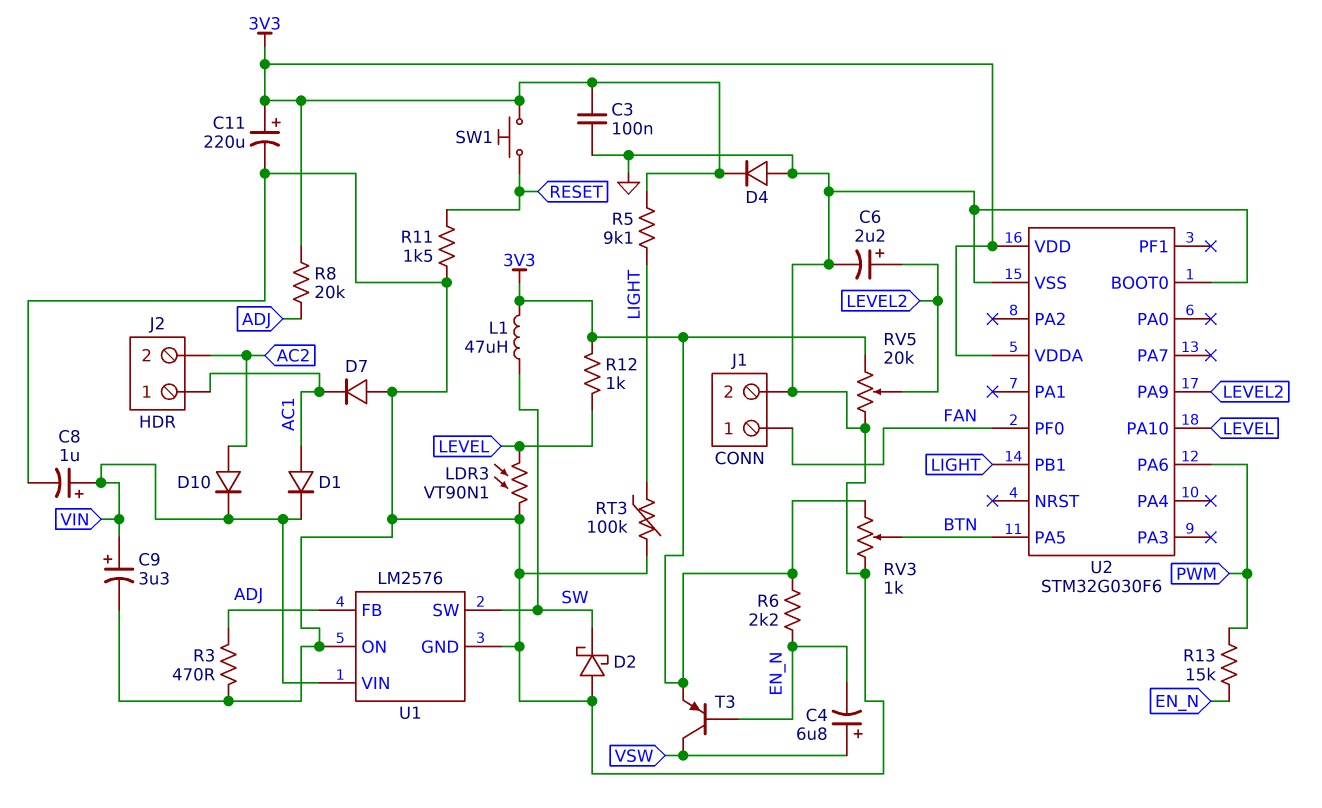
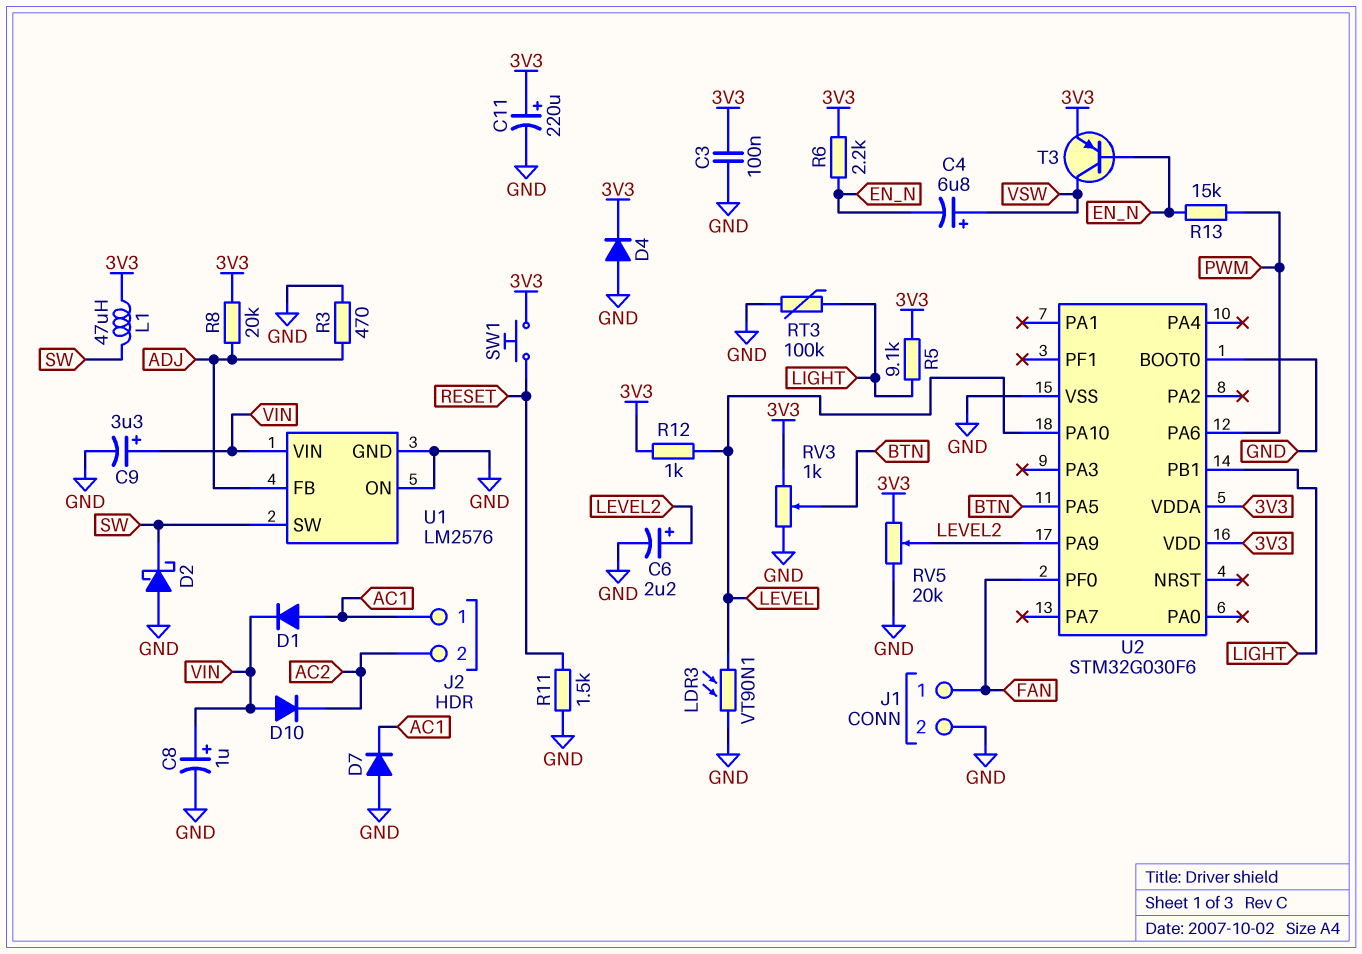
D10: diode (A AC2, K VIN) -> diode (A VIN, K AC2)

